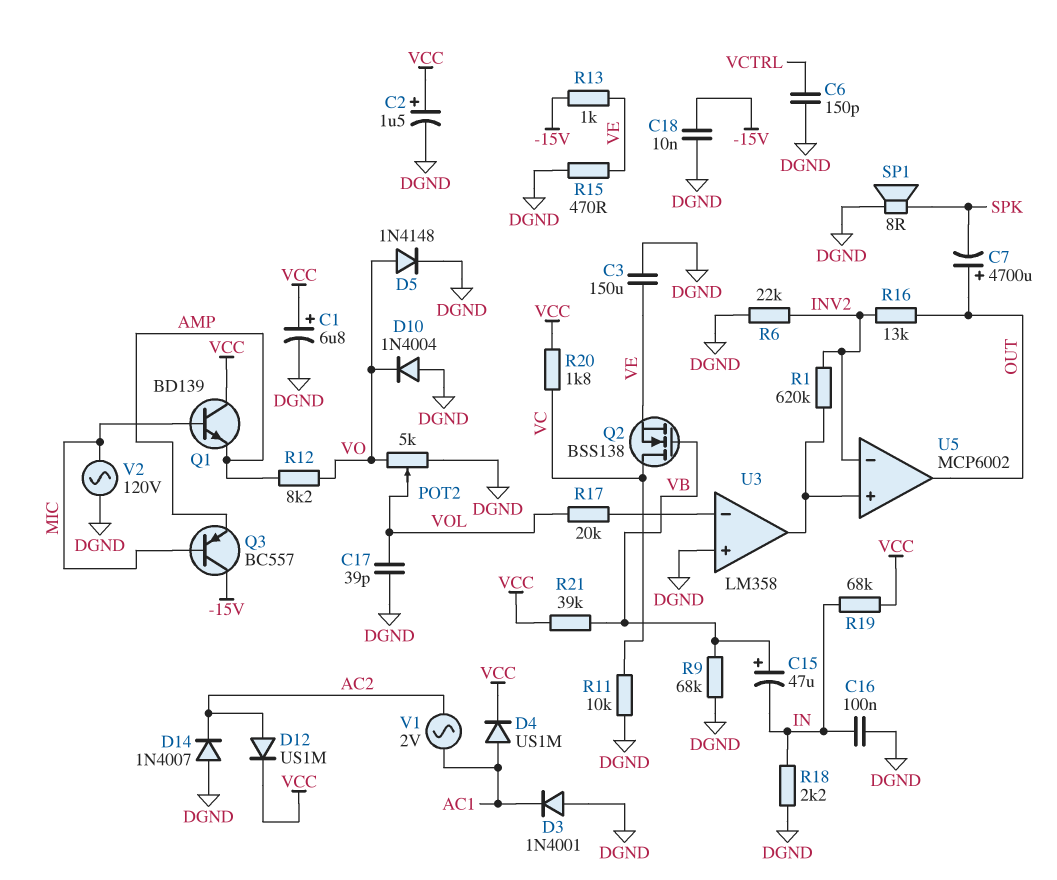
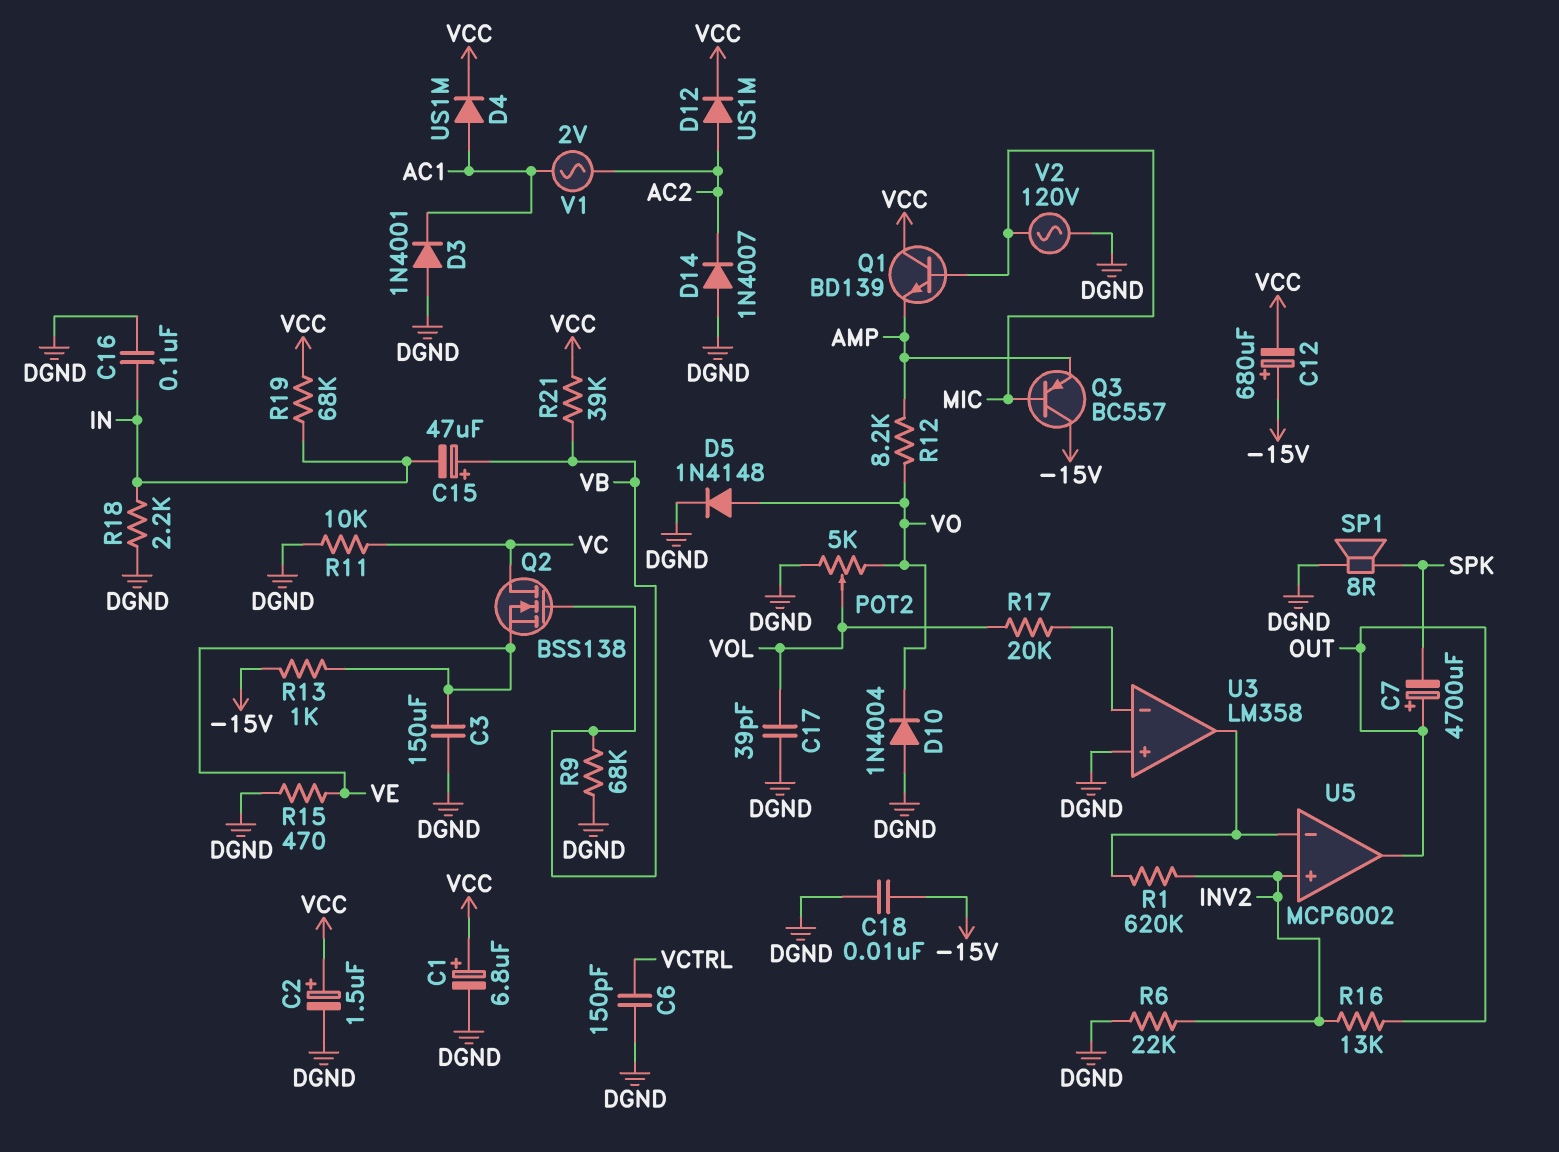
C12: none -> 680uF (plus -15V, minus VCC)
R20: 1.8k (VC, VCC) -> none
U5 pin in+: U3/out -> INV2
U5 pin in-: INV2 -> U3/out

